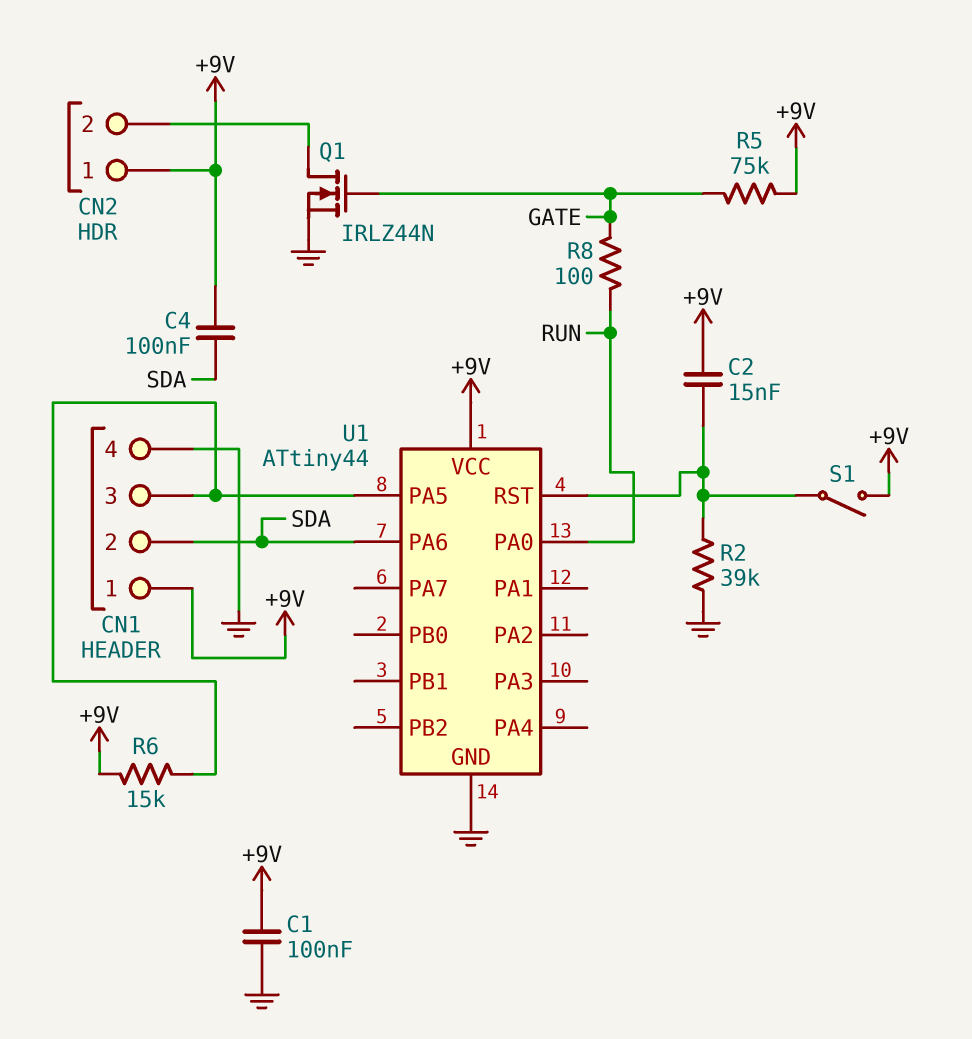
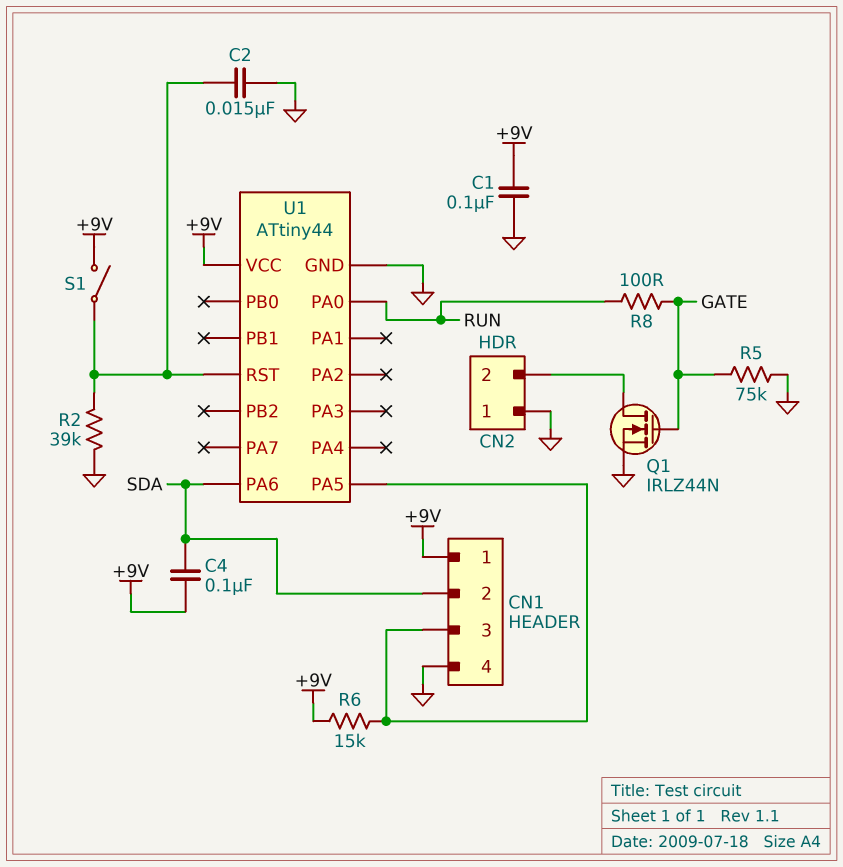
C2: 15nF (+9V, U1/RST) -> 15nF (GND, U1/RST)
CN2 pin 1: +9V -> GND
R5: 75k (+9V, GATE) -> 75k (GATE, GND)

